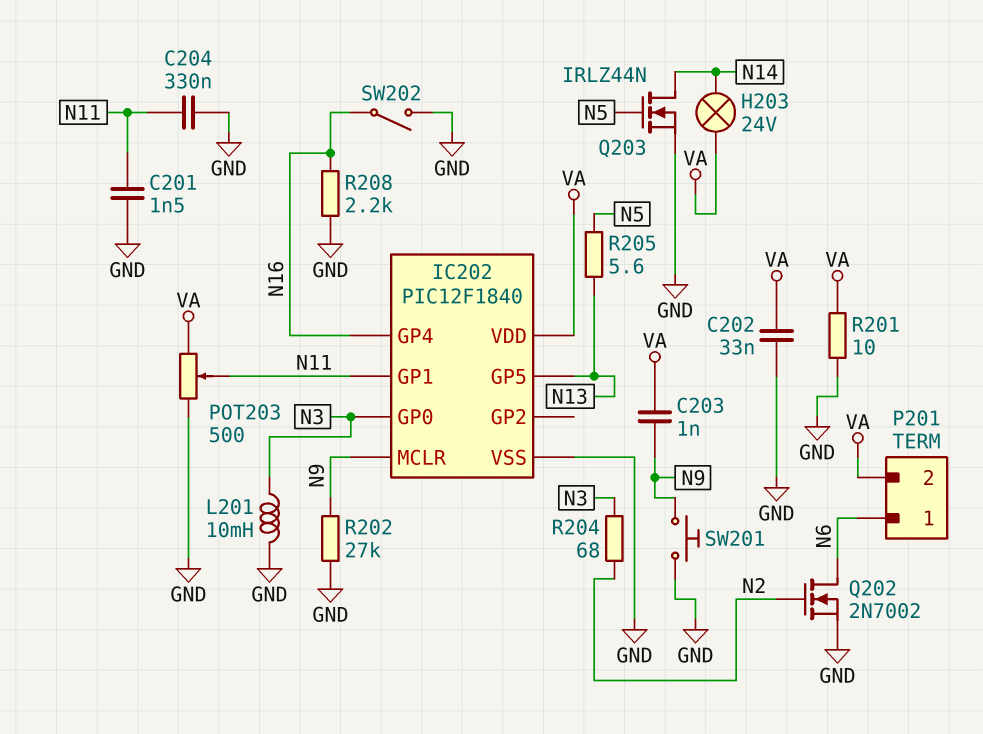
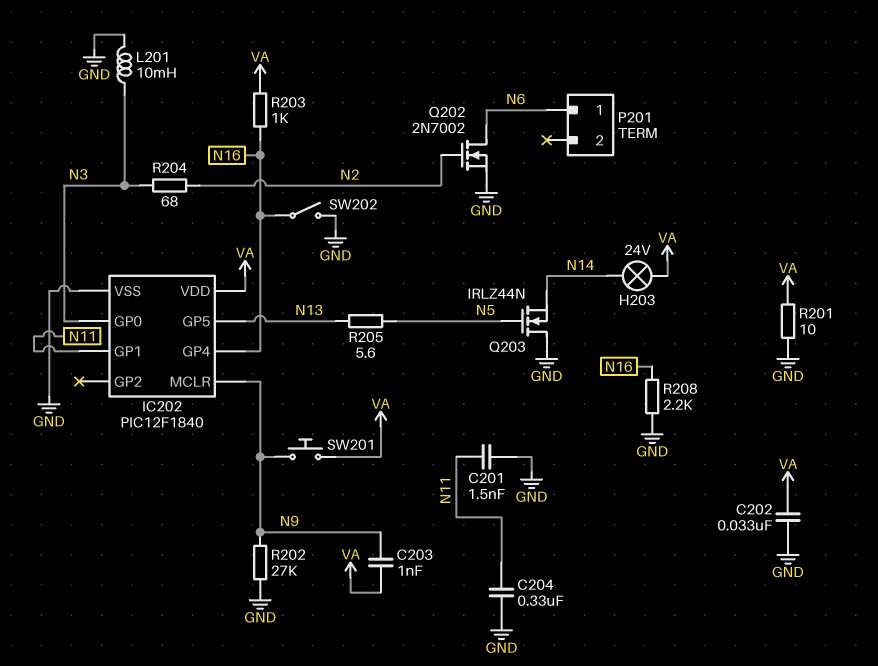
P201 pin 2: VA -> none
POT203: 500 (GND, VA, wiper N11) -> none
Q203: NMOS IRLZ44N (G N5, D N14, S GND) -> NMOS IRLZ44N (G N5, D GND, S N14)
R203: none -> 1k (N16, VA)
SW201: button (GND, N9) -> button (N9, VA)

